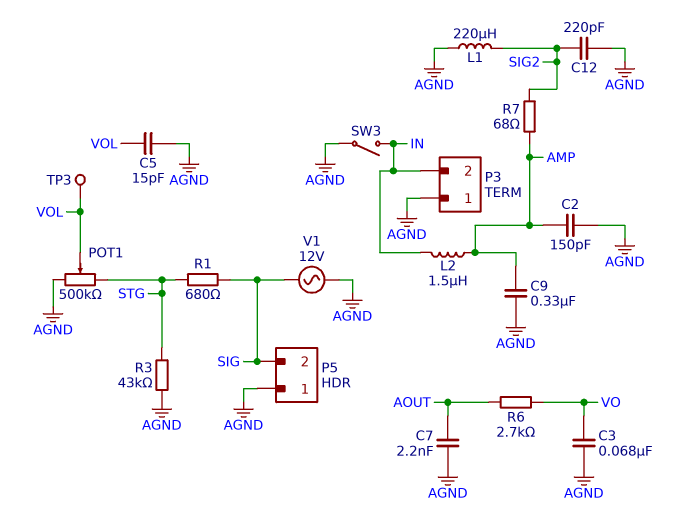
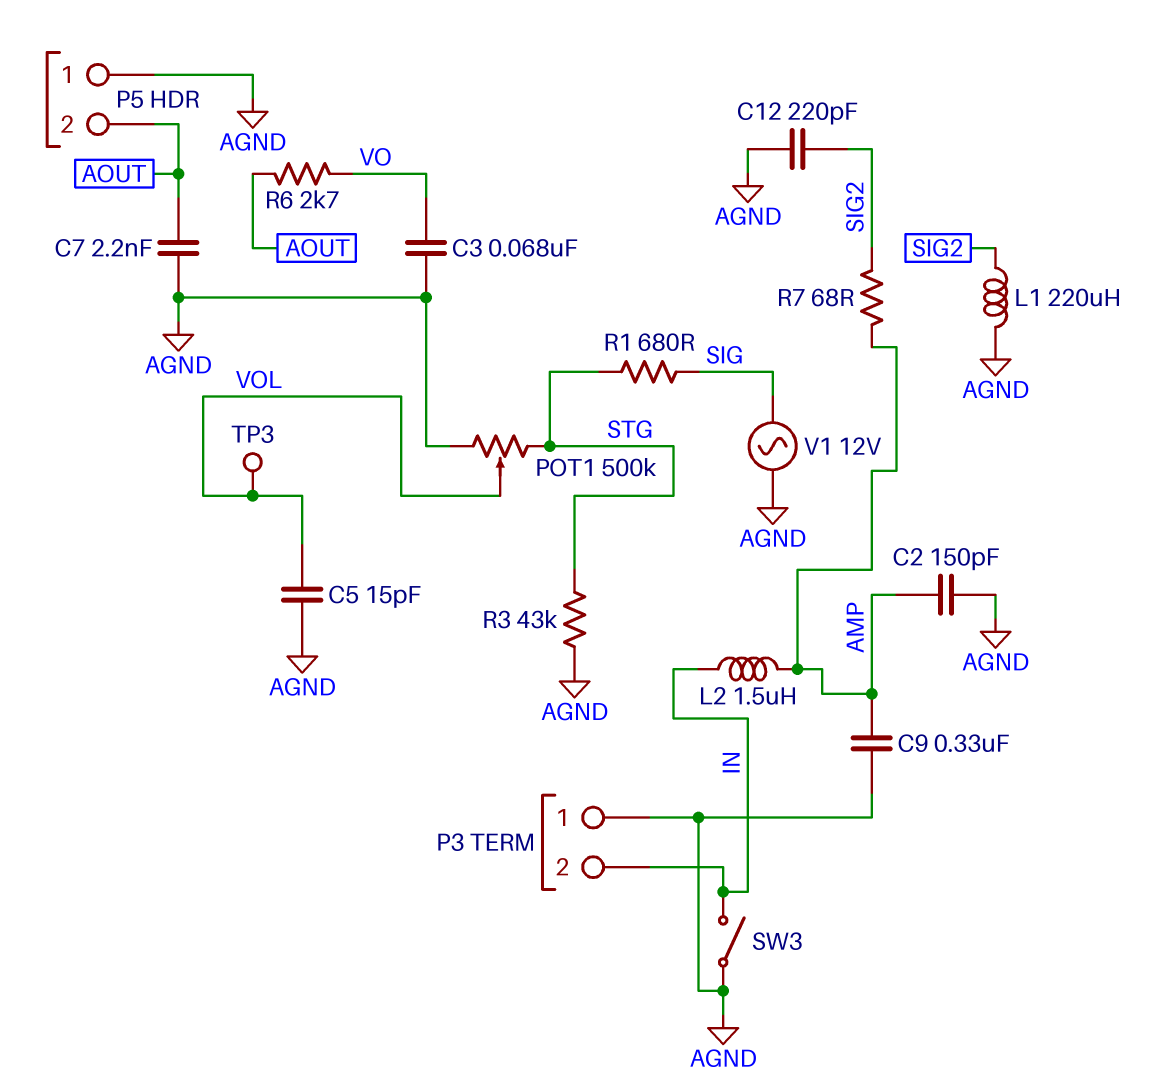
P5 pin 2: SIG -> AOUT

